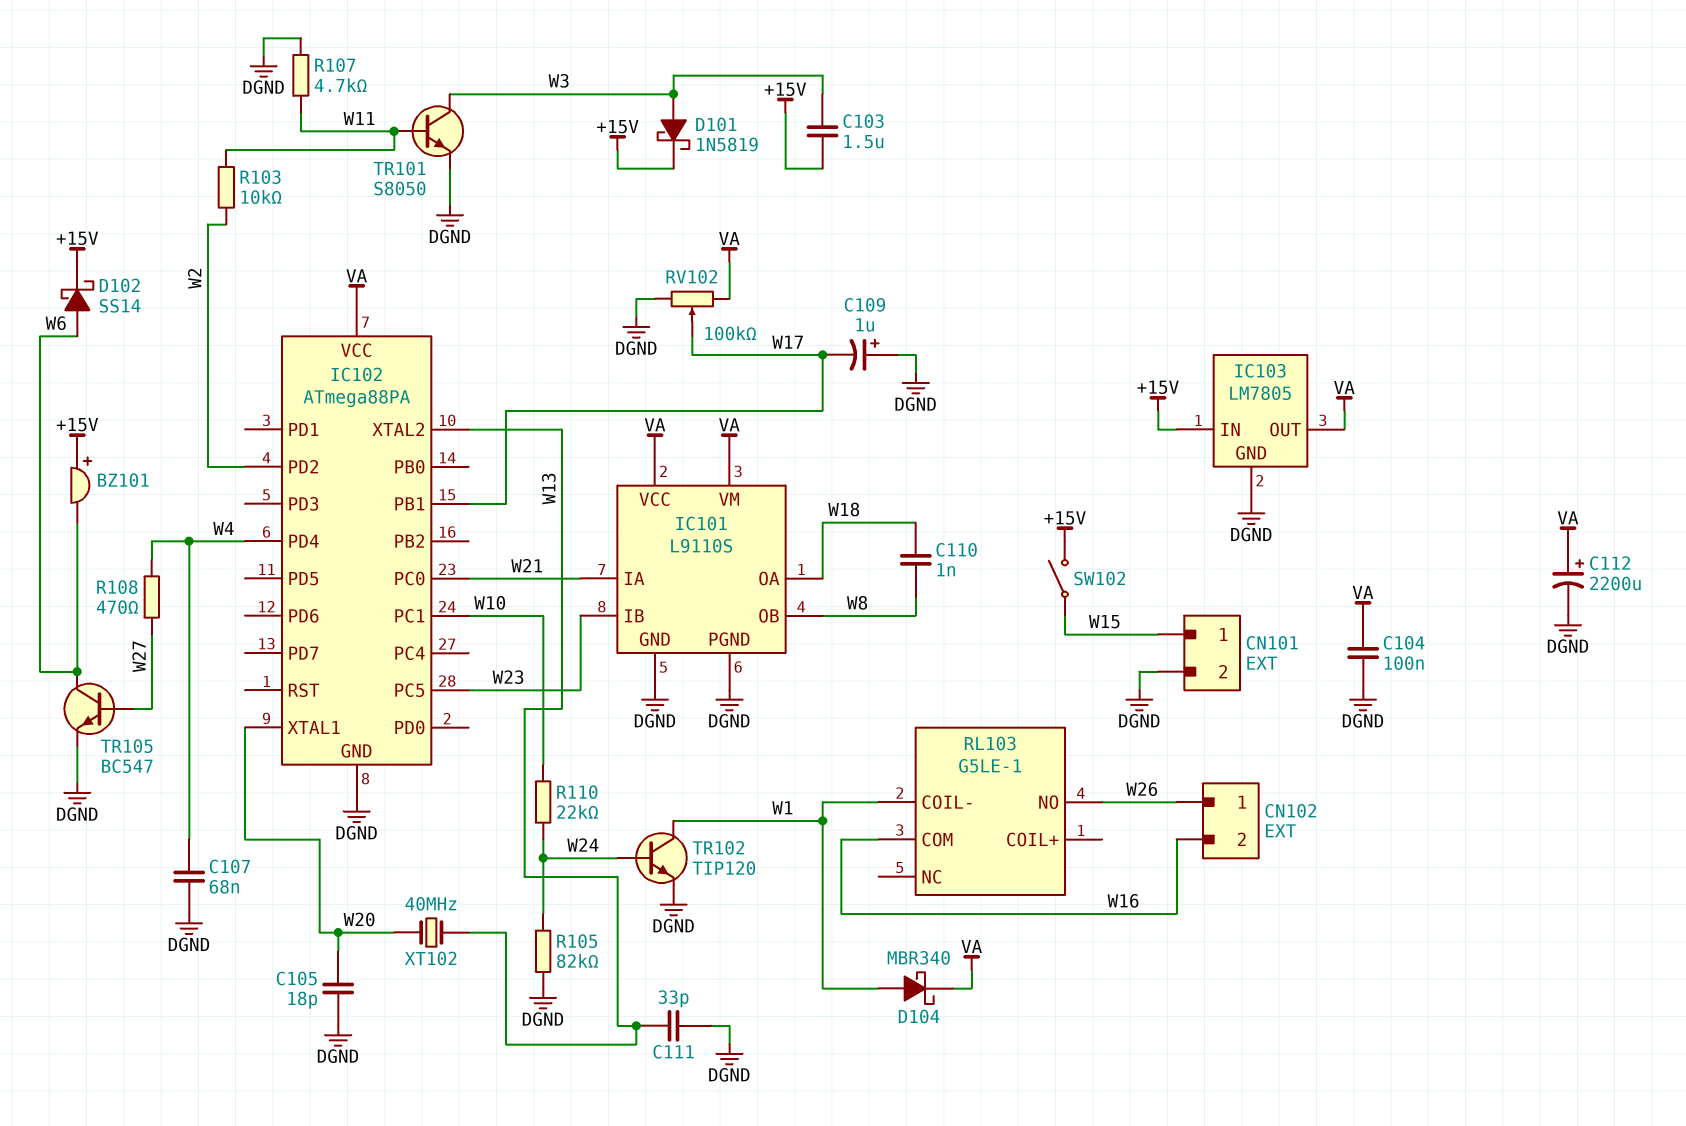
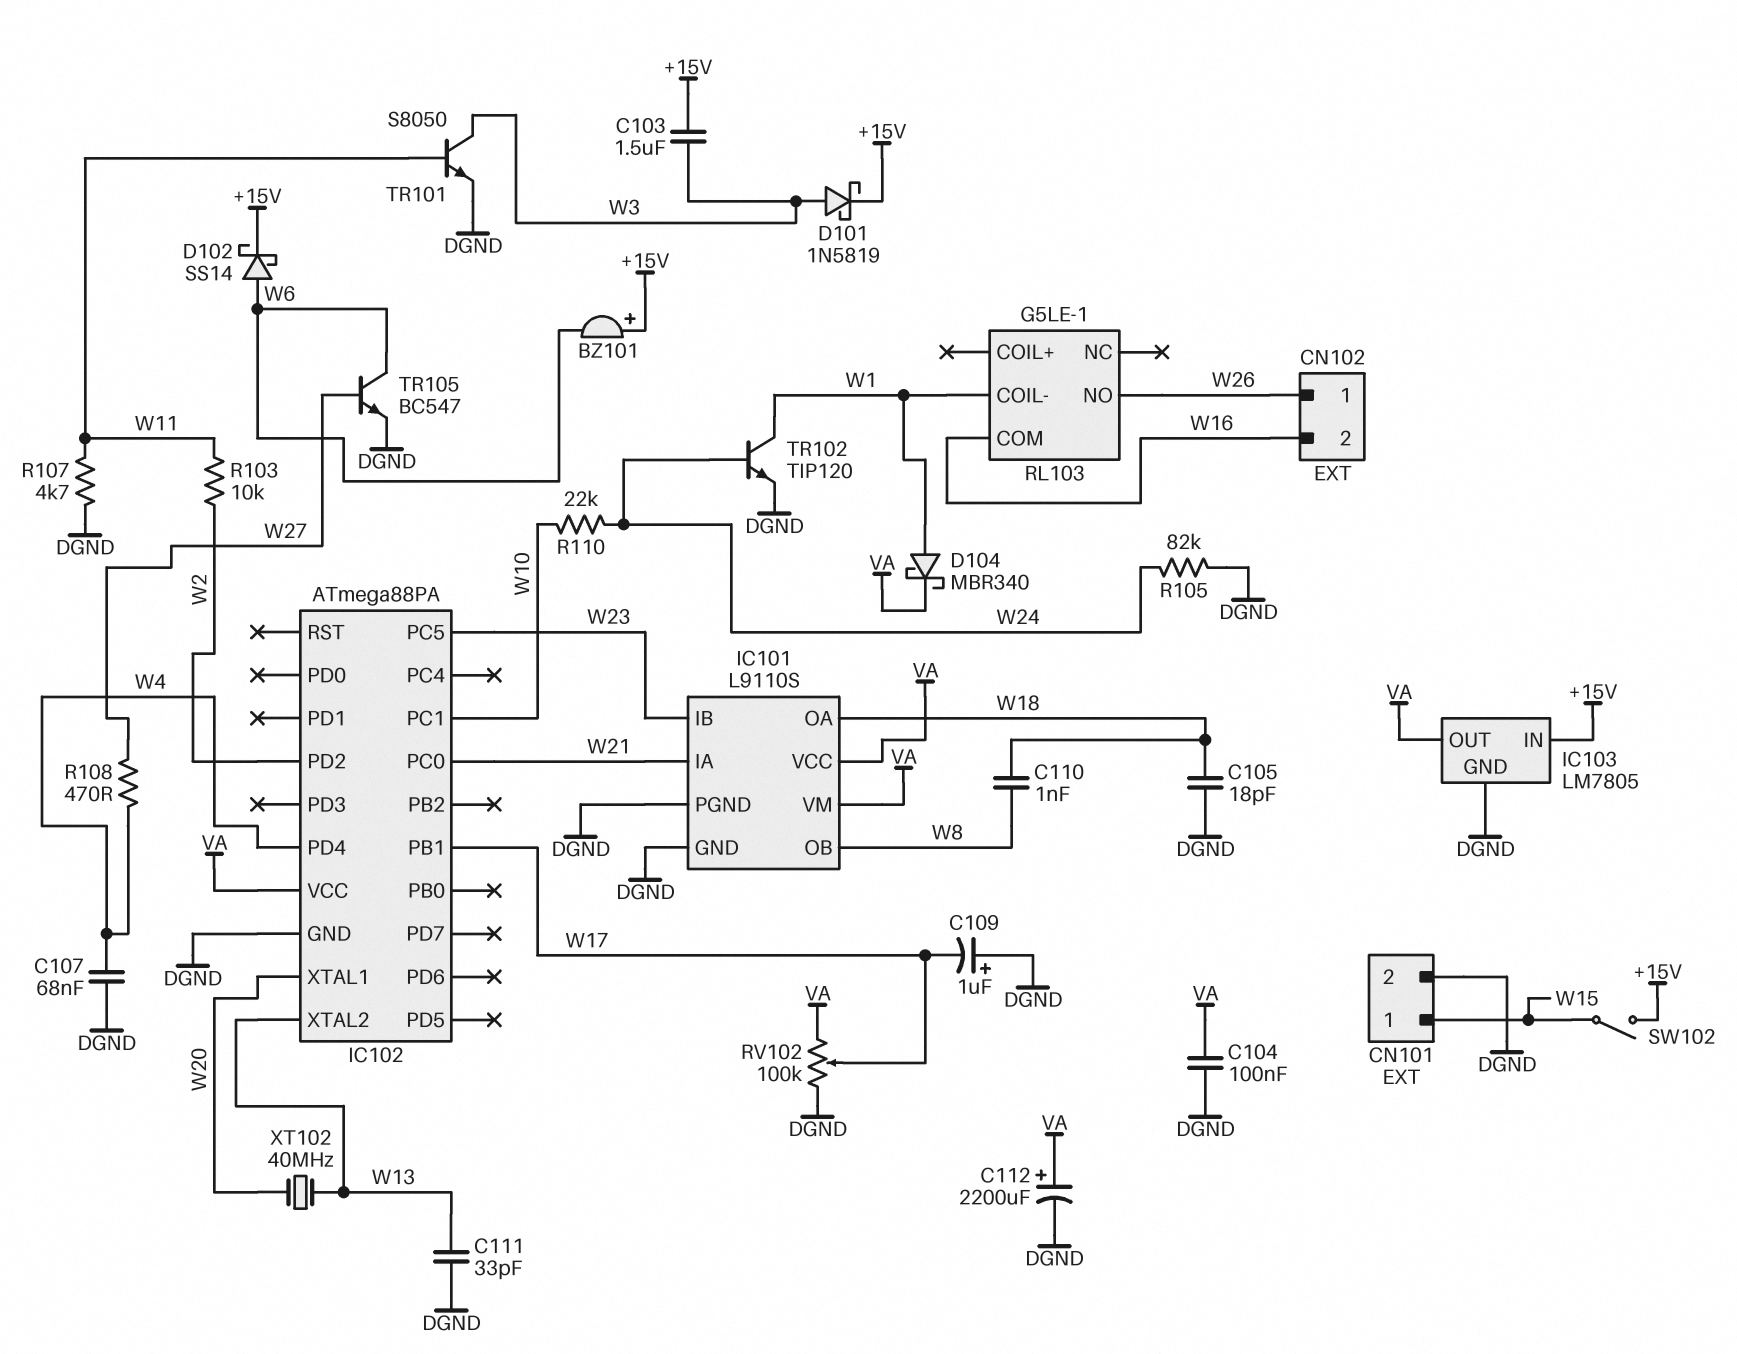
C105: 18pF (DGND, W20) -> 18pF (DGND, W18)

